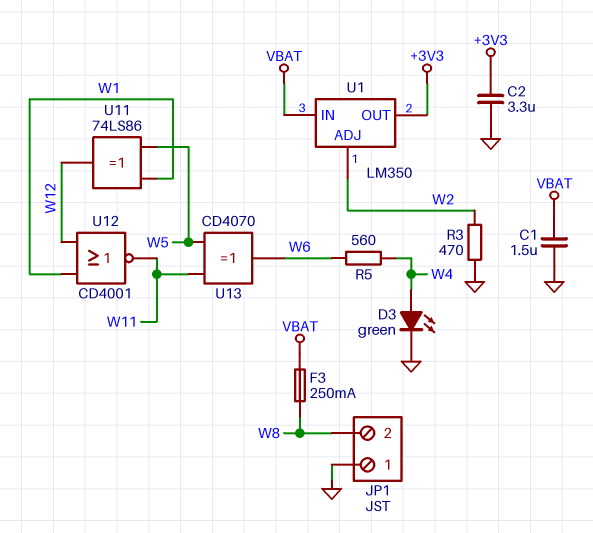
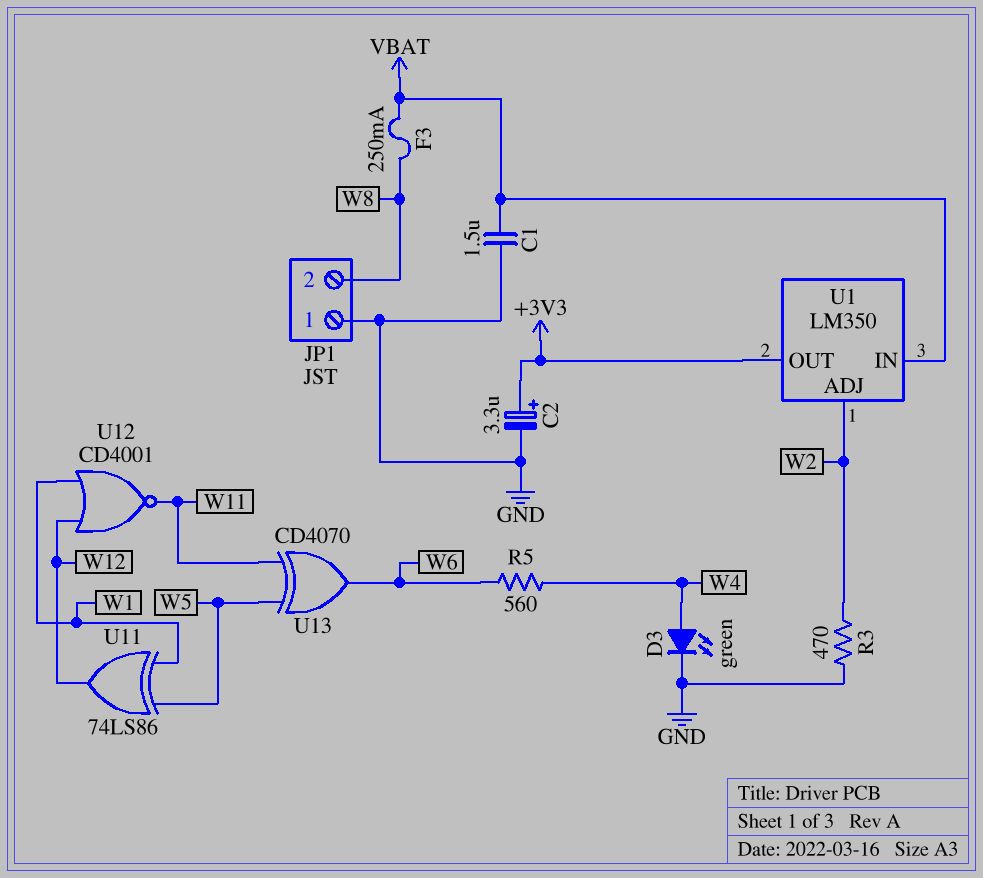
C2: 3.3uF (+3V3, GND) -> 3.3uF (plus +3V3, minus GND)

